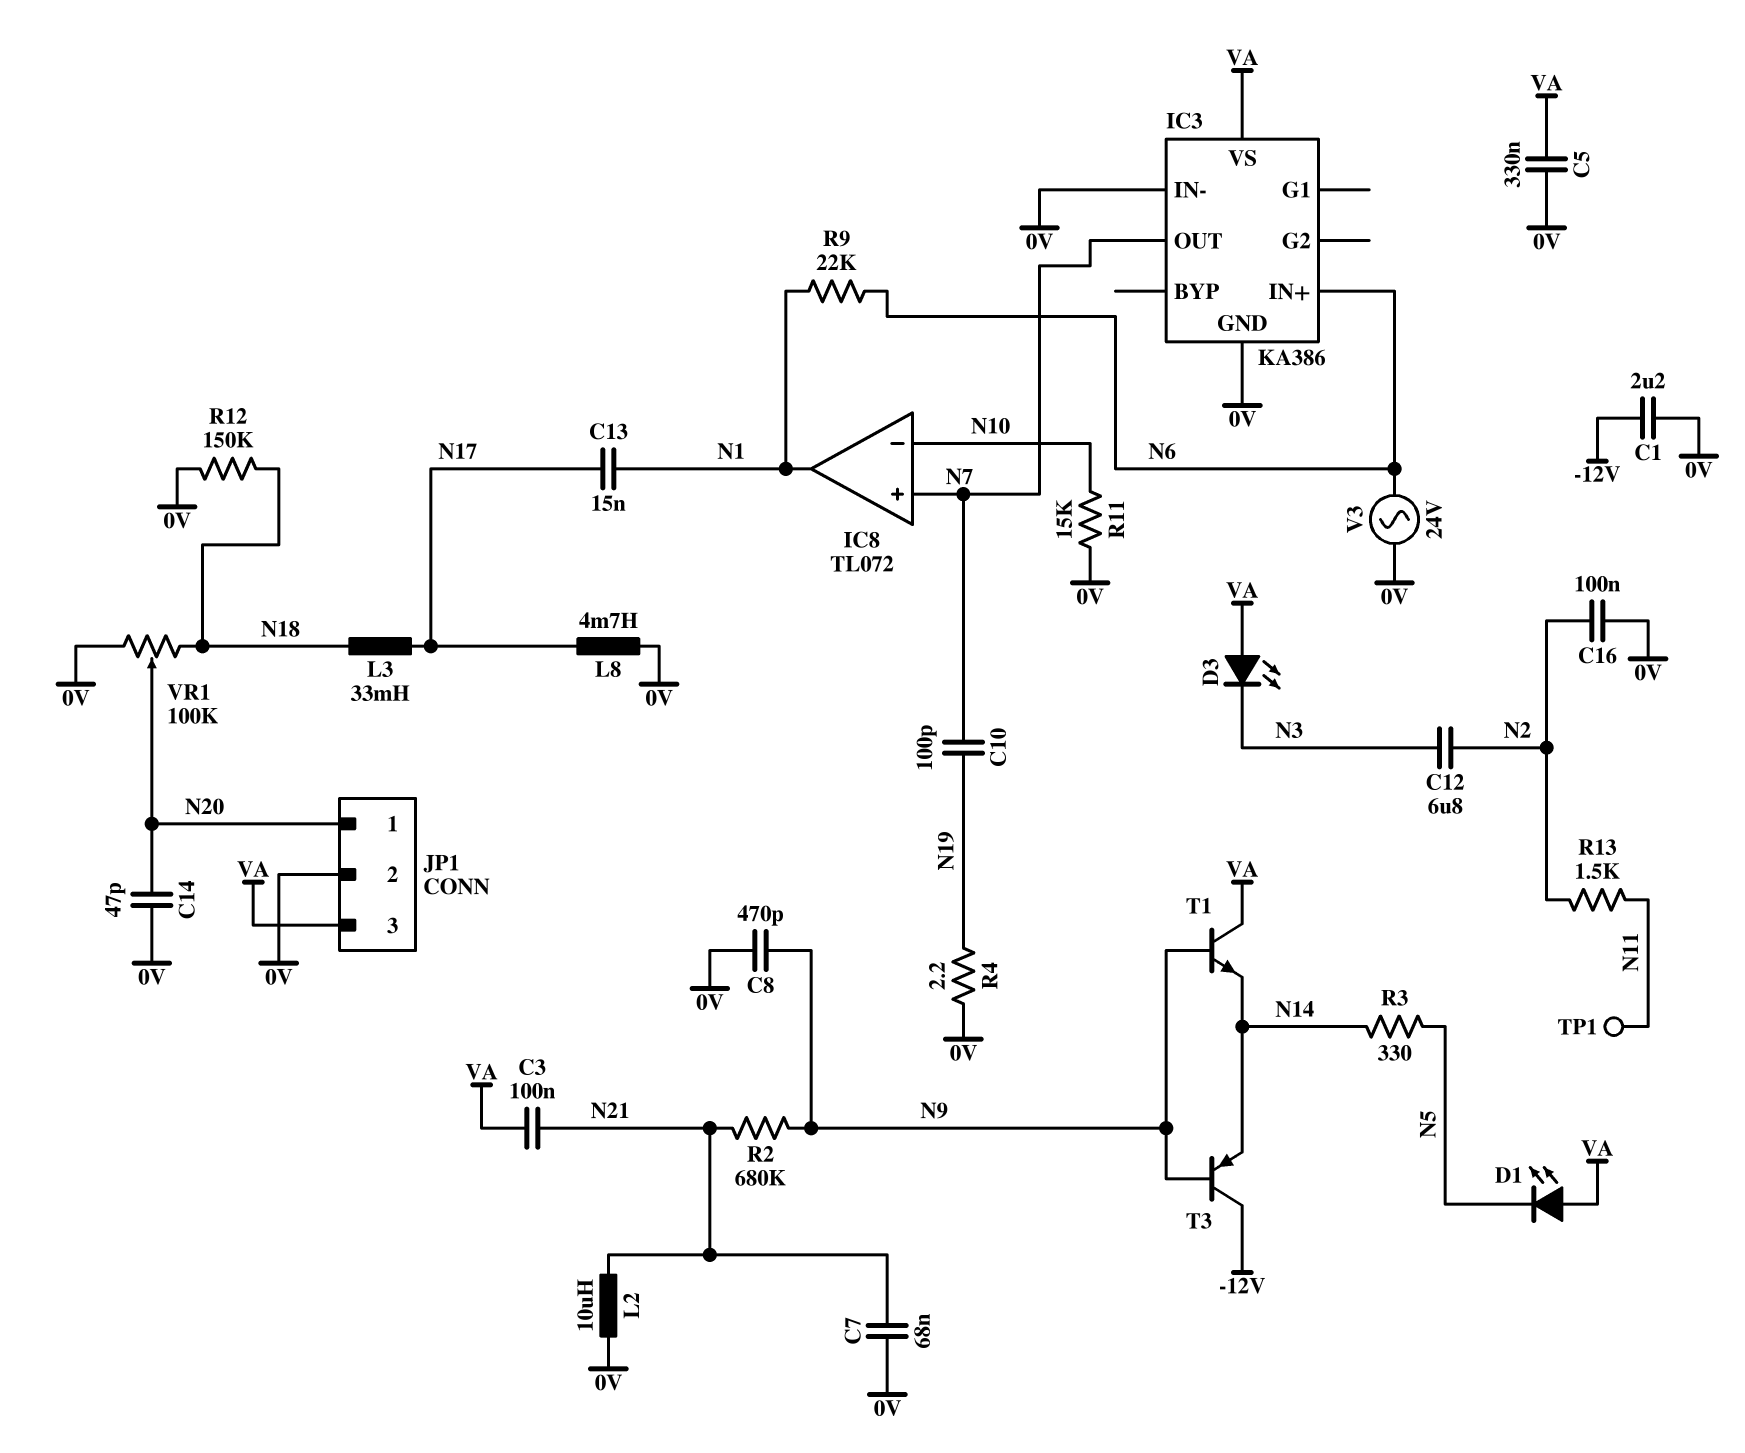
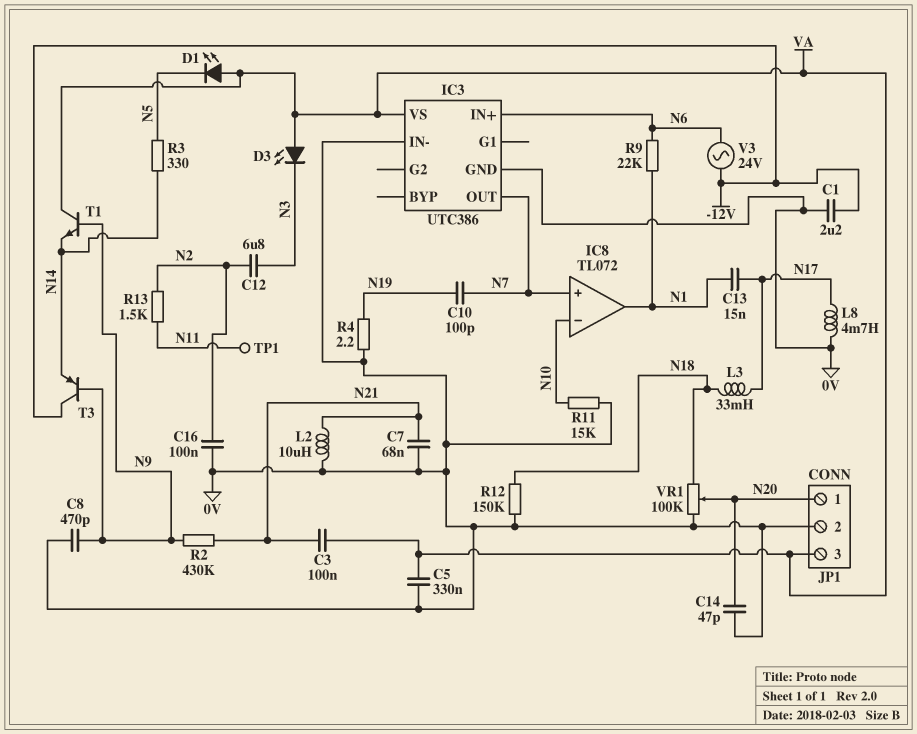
IC3: KA386 -> UTC386
R2: 680k (N9, N21) -> 430k (N9, N21)
V3: AC 24V (0V, N6) -> AC 24V (-12V, N6)

